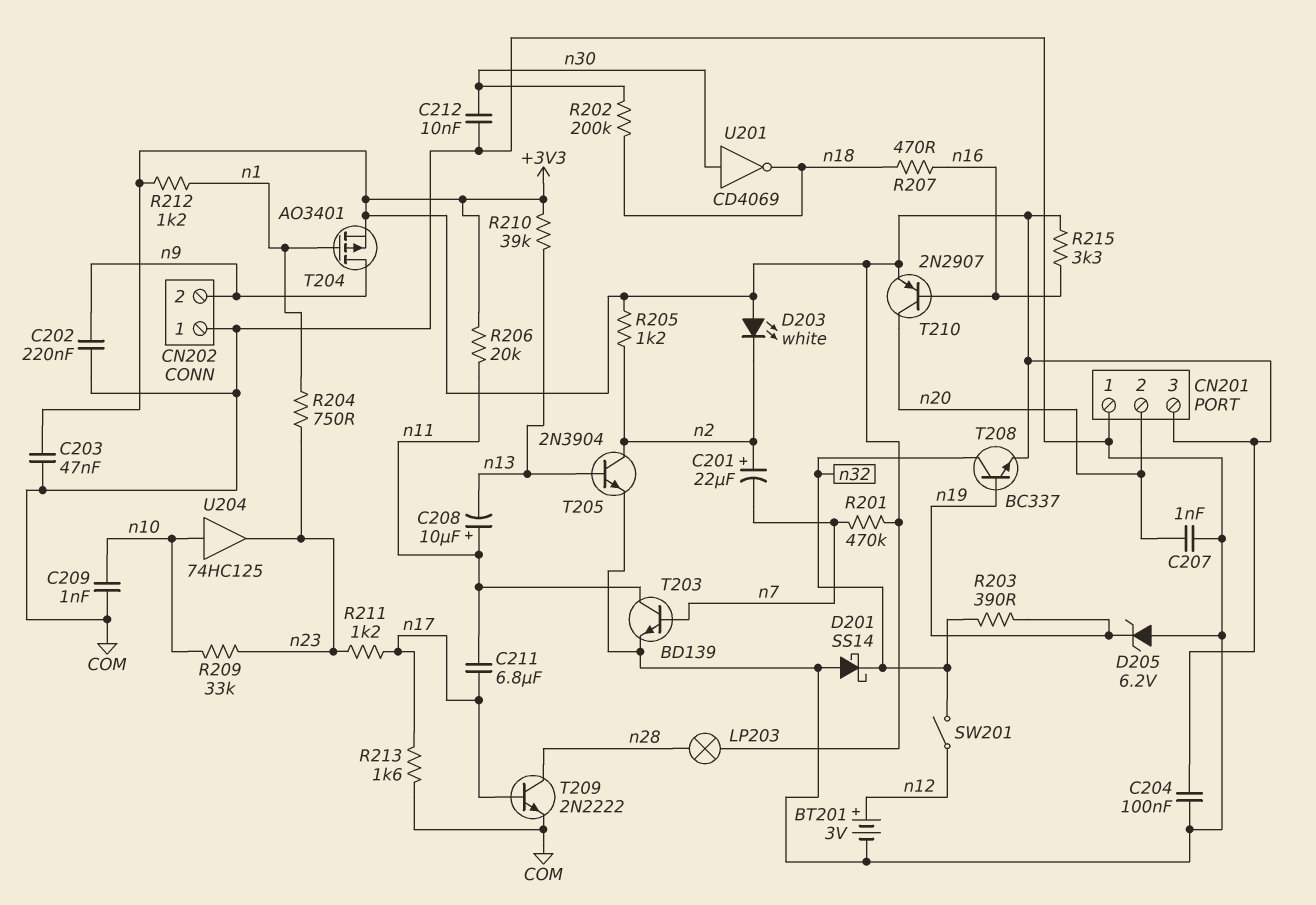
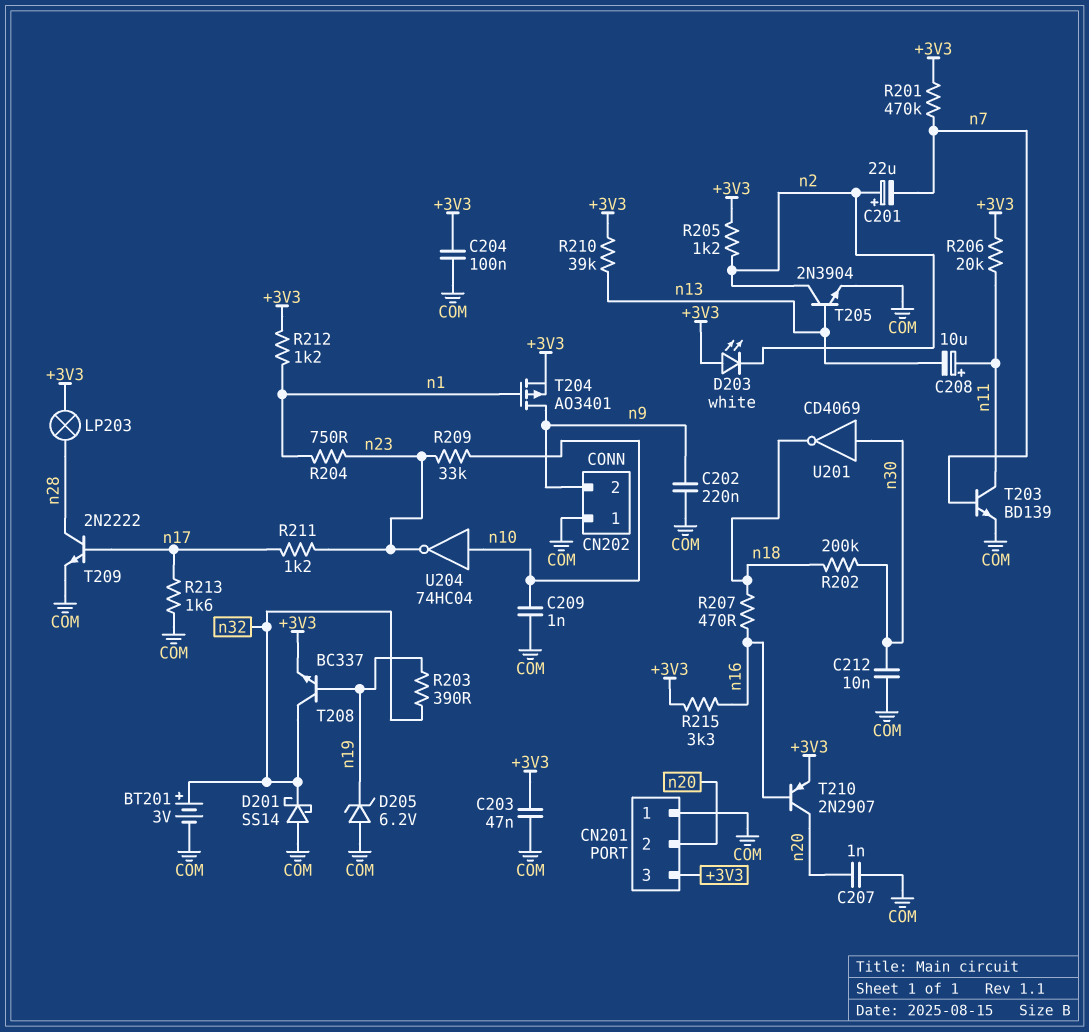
BT201: 3V (plus n12, minus COM) -> 3V (plus n32, minus COM)
C211: 6.8uF (n11, n17) -> none
SW201: switch (n12, n32) -> none
U204: buffer 74HC125 (in n10, out n23) -> NOT 74HC04 (in n10, out n23)

